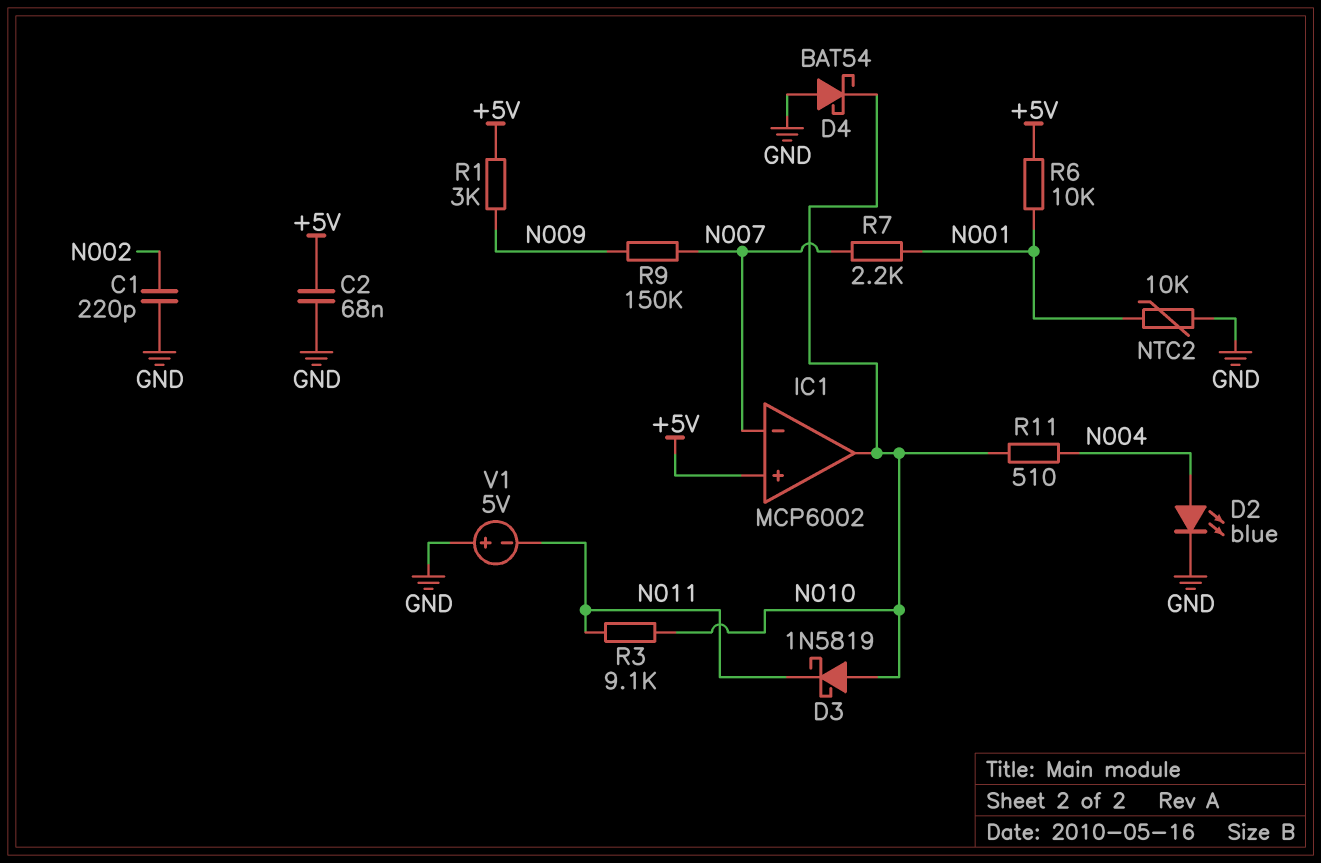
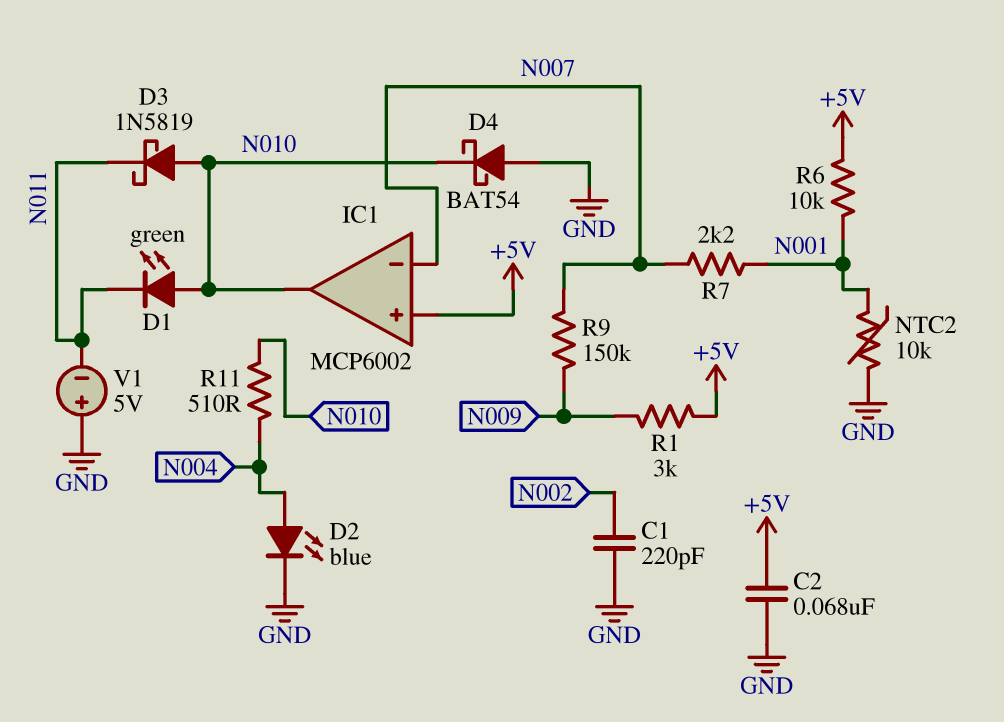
D1: none -> LED green (A N010, K N011)
R3: 9.1k (N010, N011) -> none

